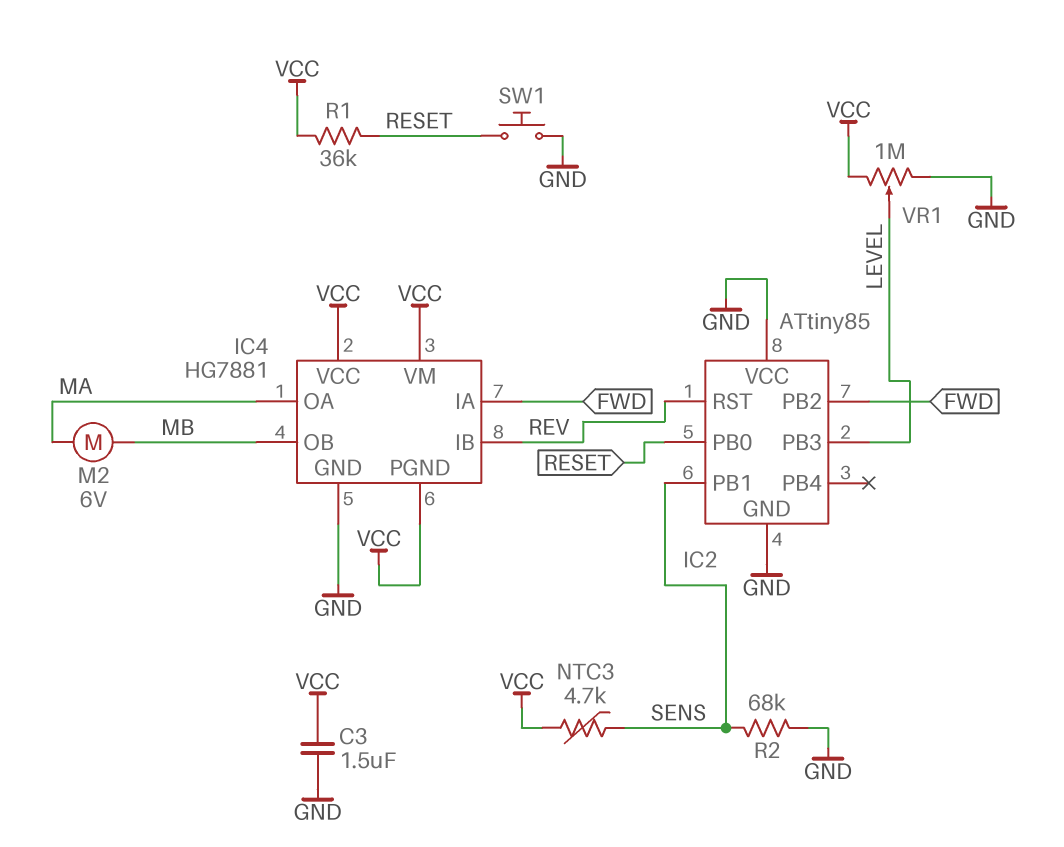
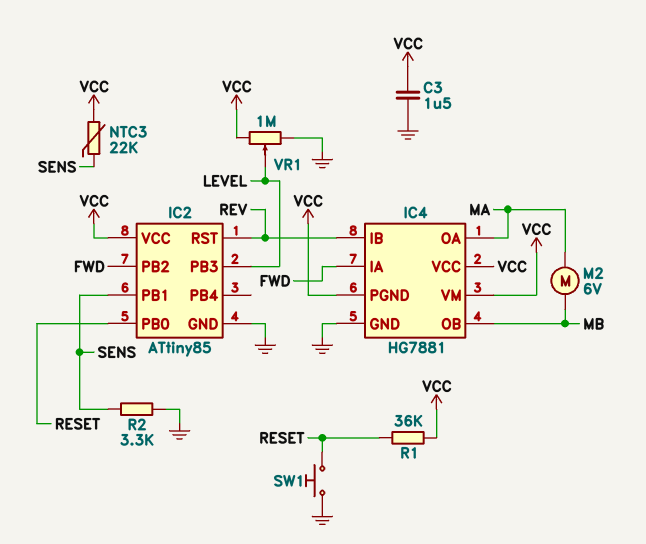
IC2 pin VCC: GND -> VCC
NTC3: 4.7k (SENS, VCC) -> 22k (SENS, VCC)
R2: 68k (GND, SENS) -> 3.3k (GND, SENS)

